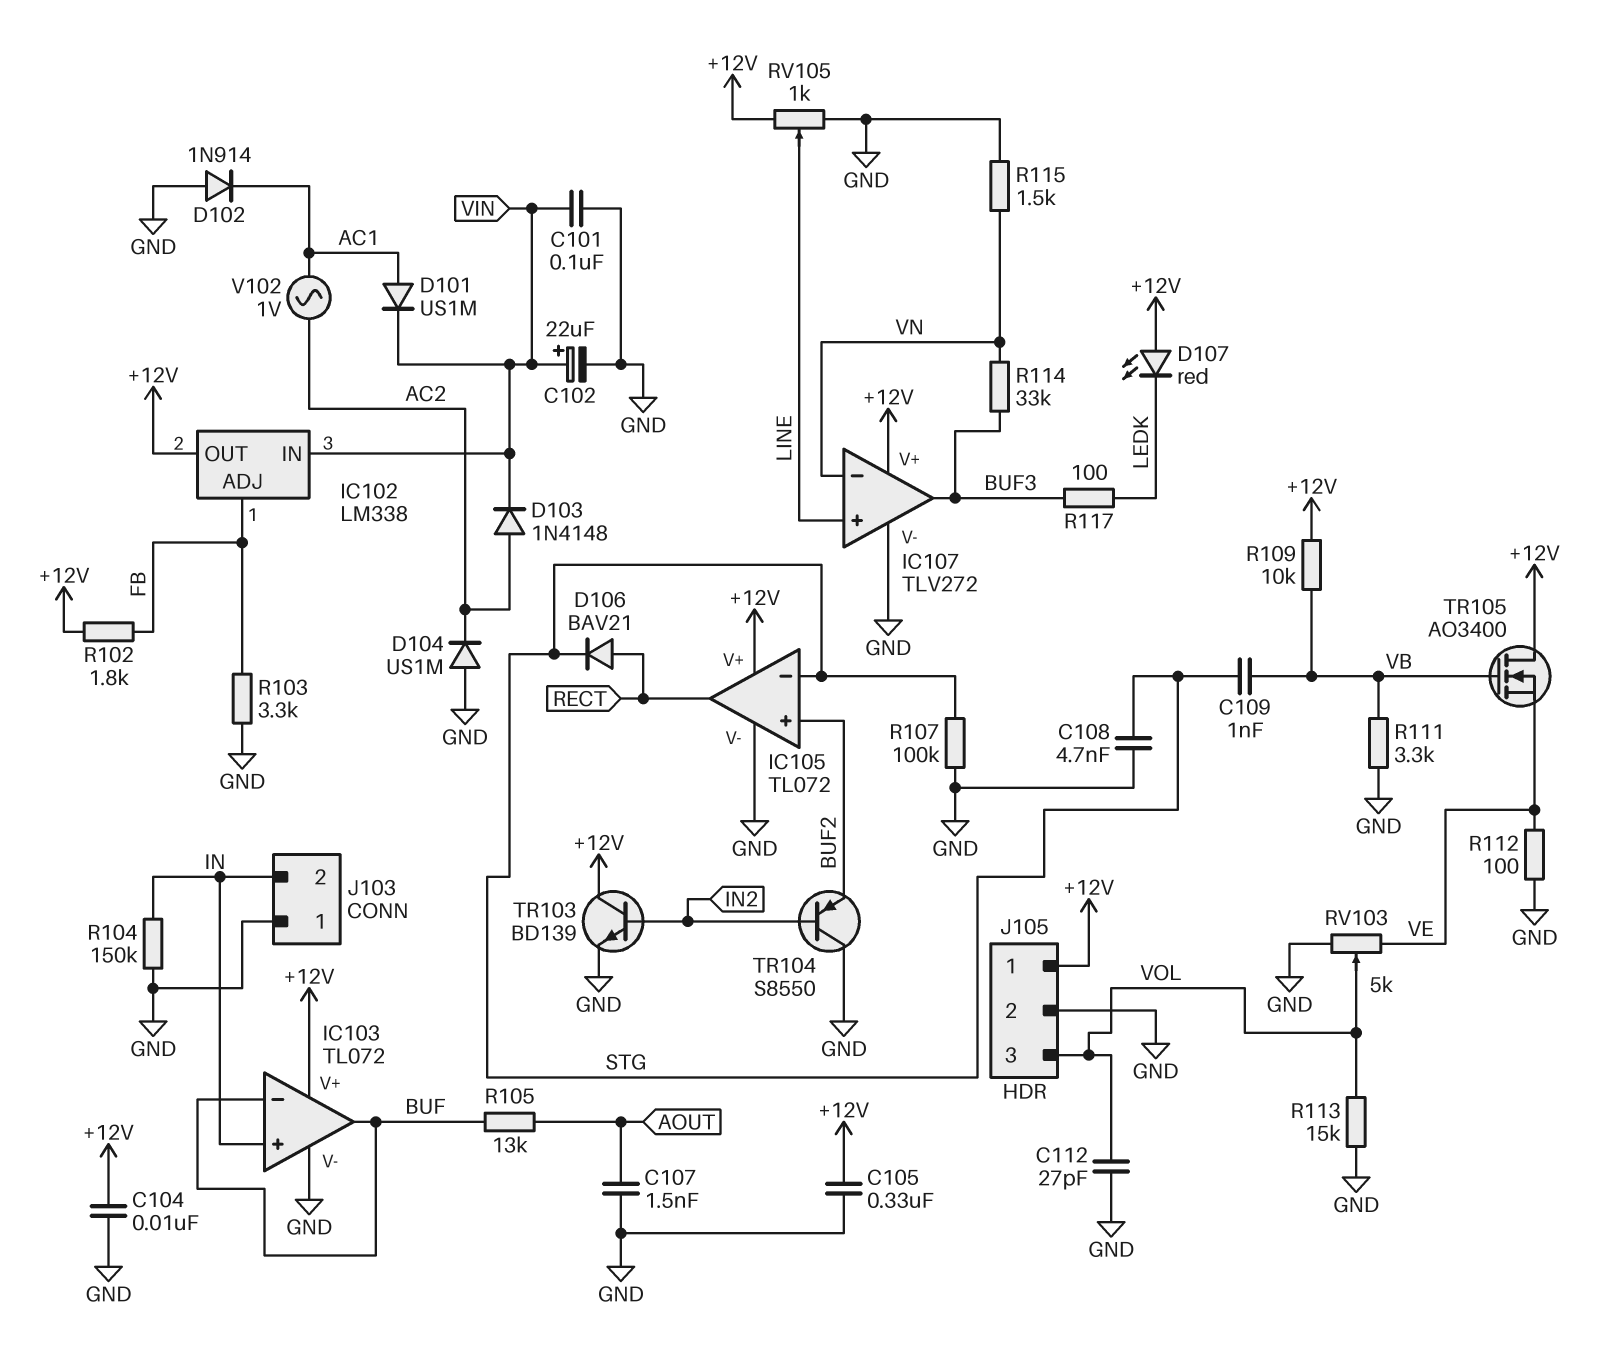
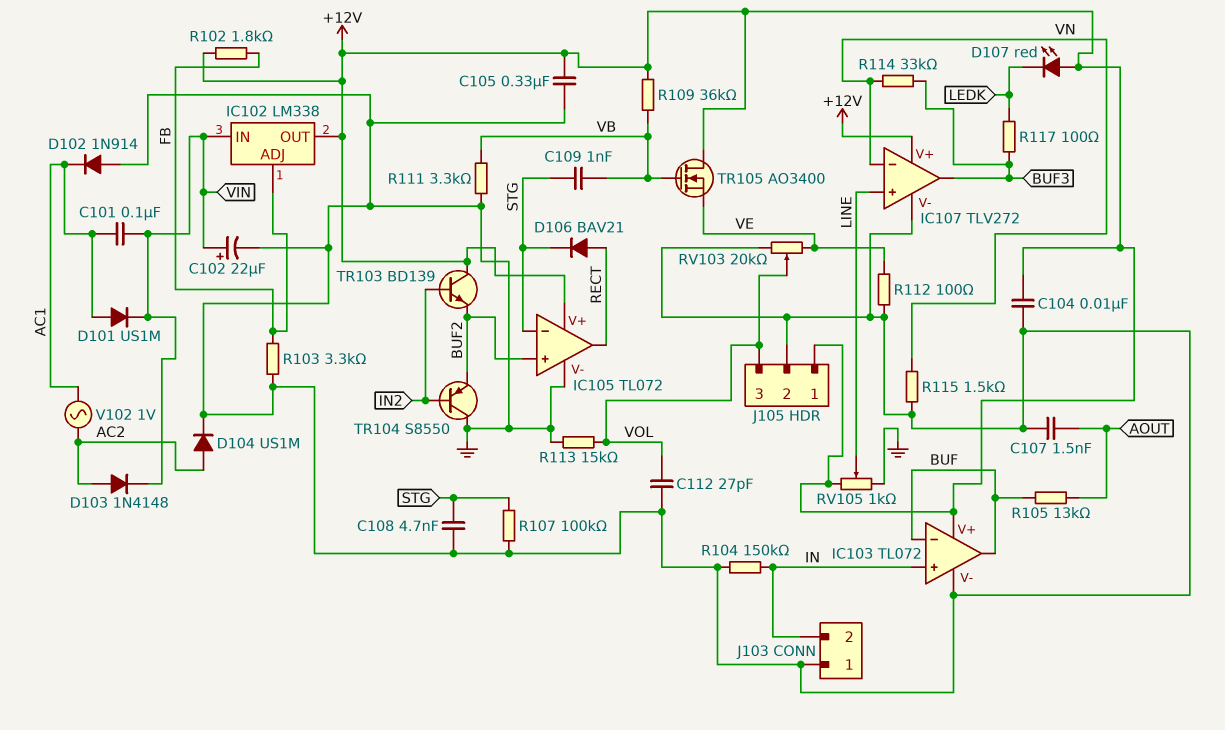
C101: 100nF (GND, VIN) -> 100nF (AC1, VIN)
D104: diode US1M (A GND, K AC2) -> diode US1M (A AC2, K GND)
R109: 10k (+12V, VB) -> 36k (+12V, VB)
RV103: 5k (GND, VE, wiper VOL) -> 20k (GND, VE, wiper VOL)
TR103: NPN BD139 (B IN2, C +12V, E GND) -> NPN BD139 (B IN2, C +12V, E BUF2)

